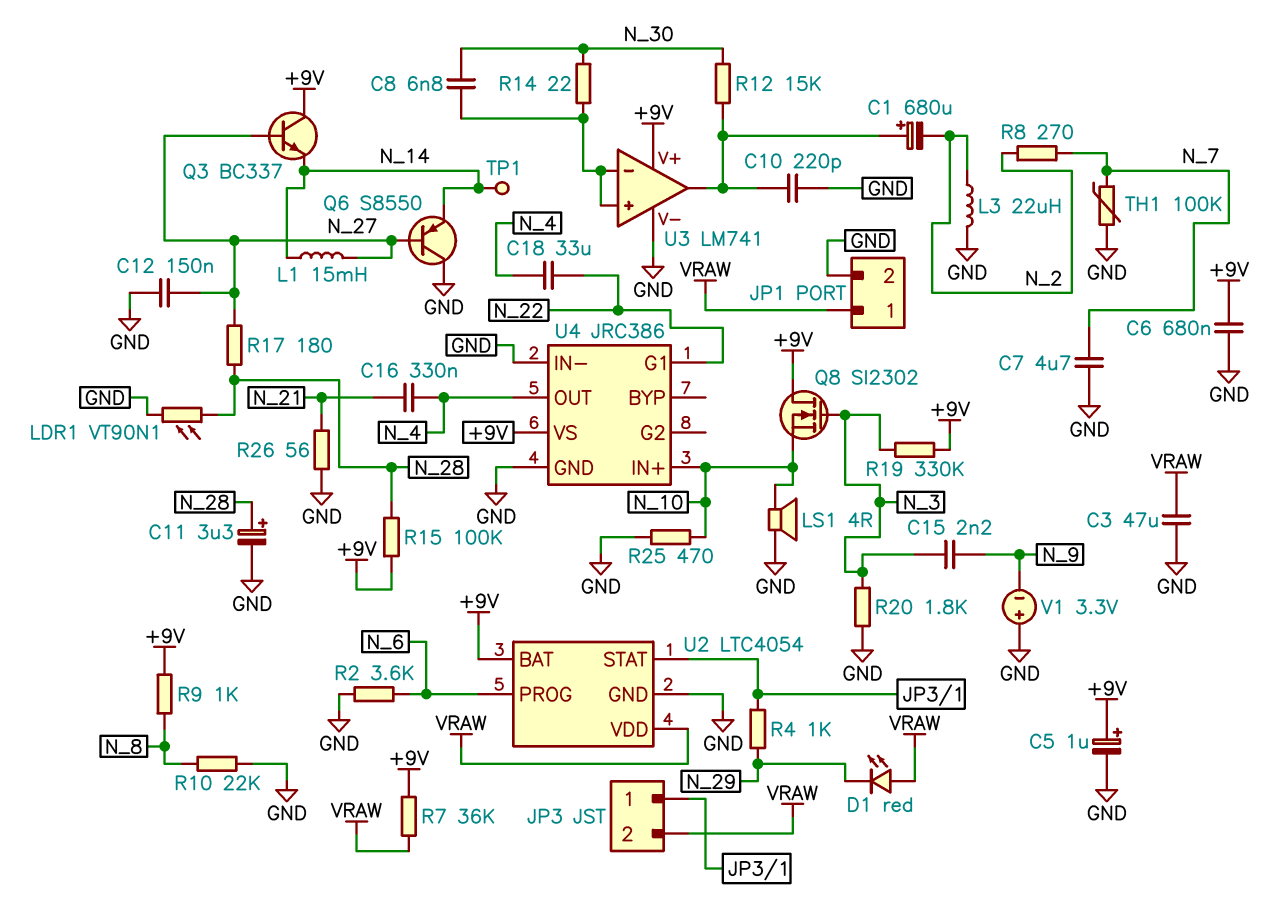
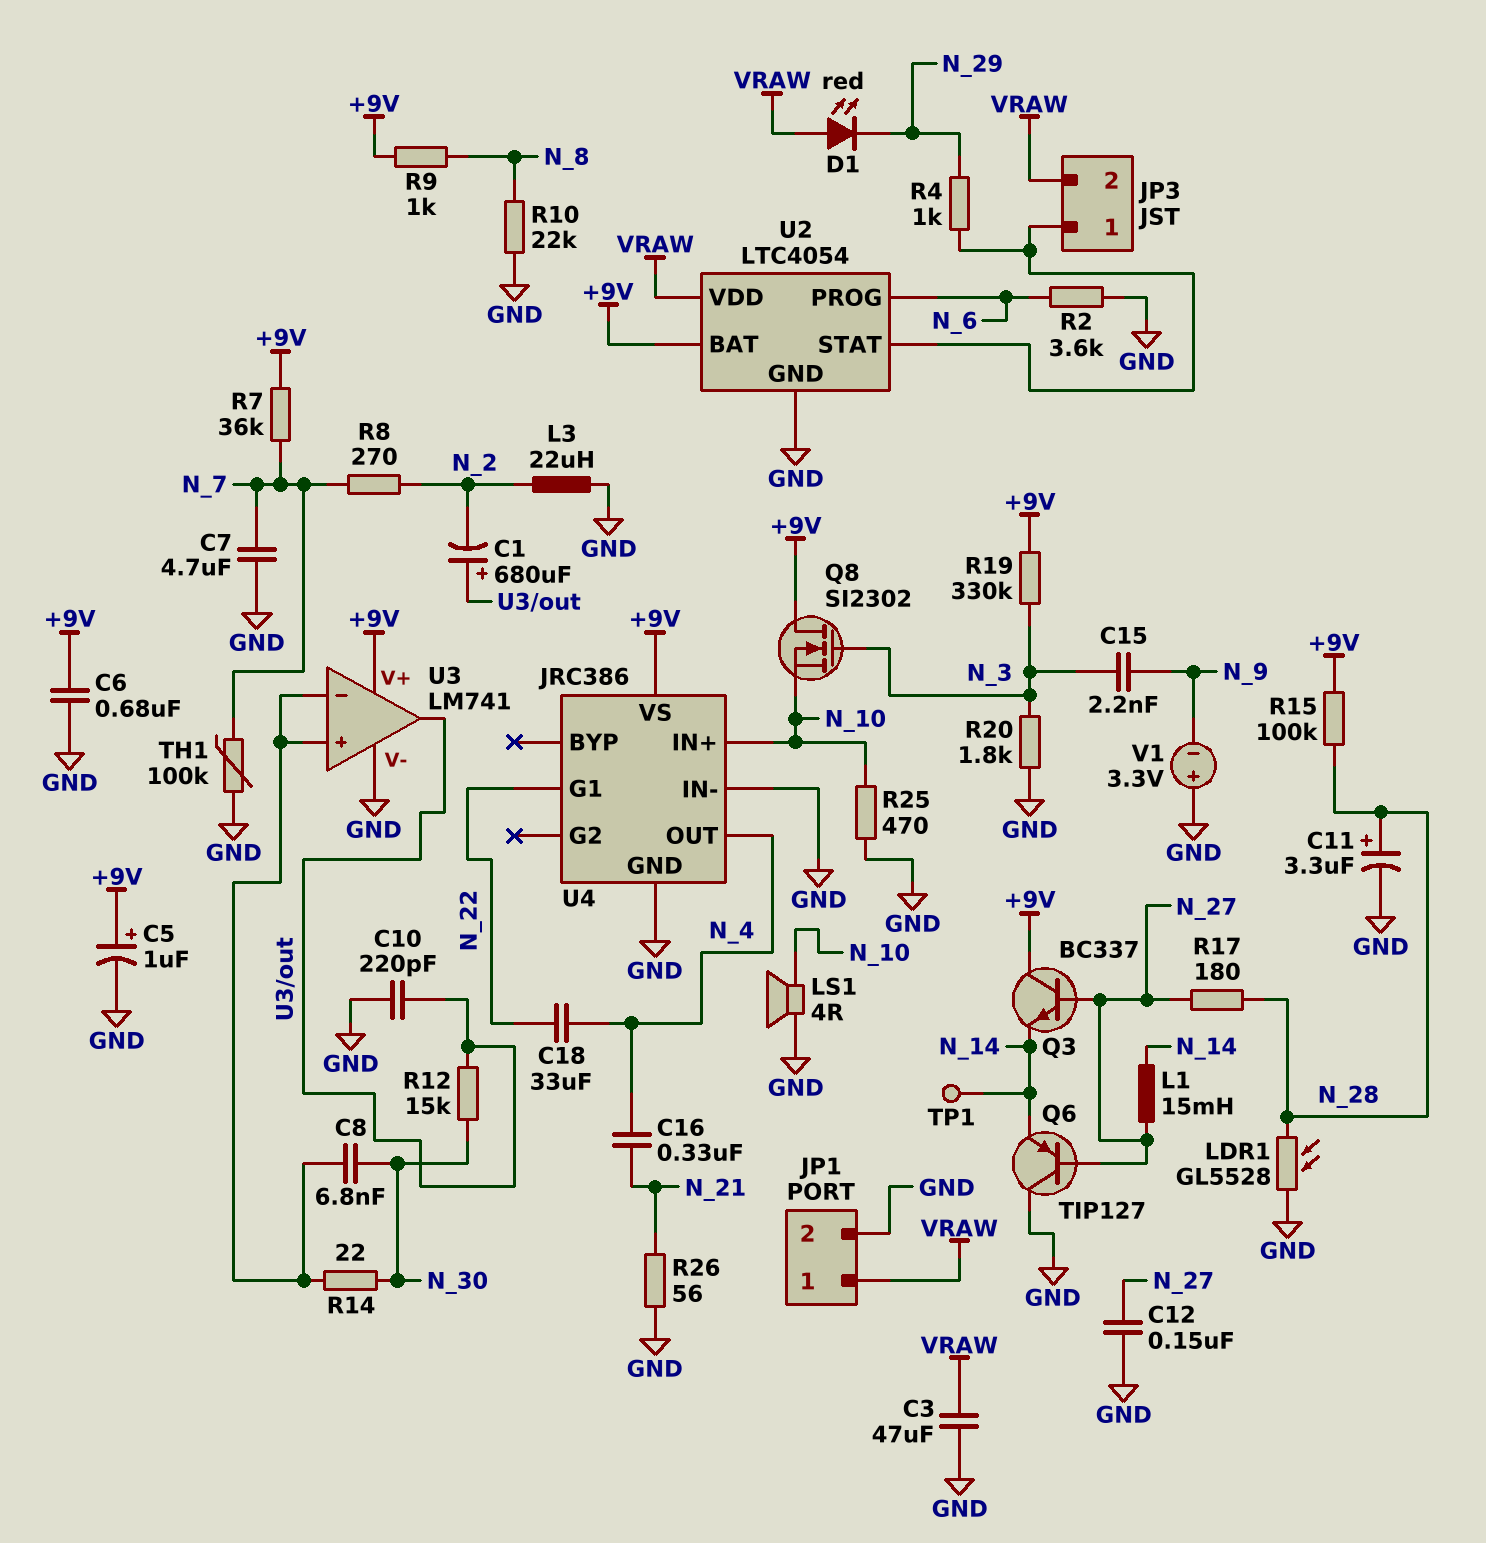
LDR1: VT90N1 (GND, N_28) -> GL5528 (GND, N_28)
Q6: PNP S8550 (B N_27, C GND, E N_14) -> PNP TIP127 (B N_27, C GND, E N_14)
R7: 36k (+9V, VRAW) -> 36k (+9V, N_7)

